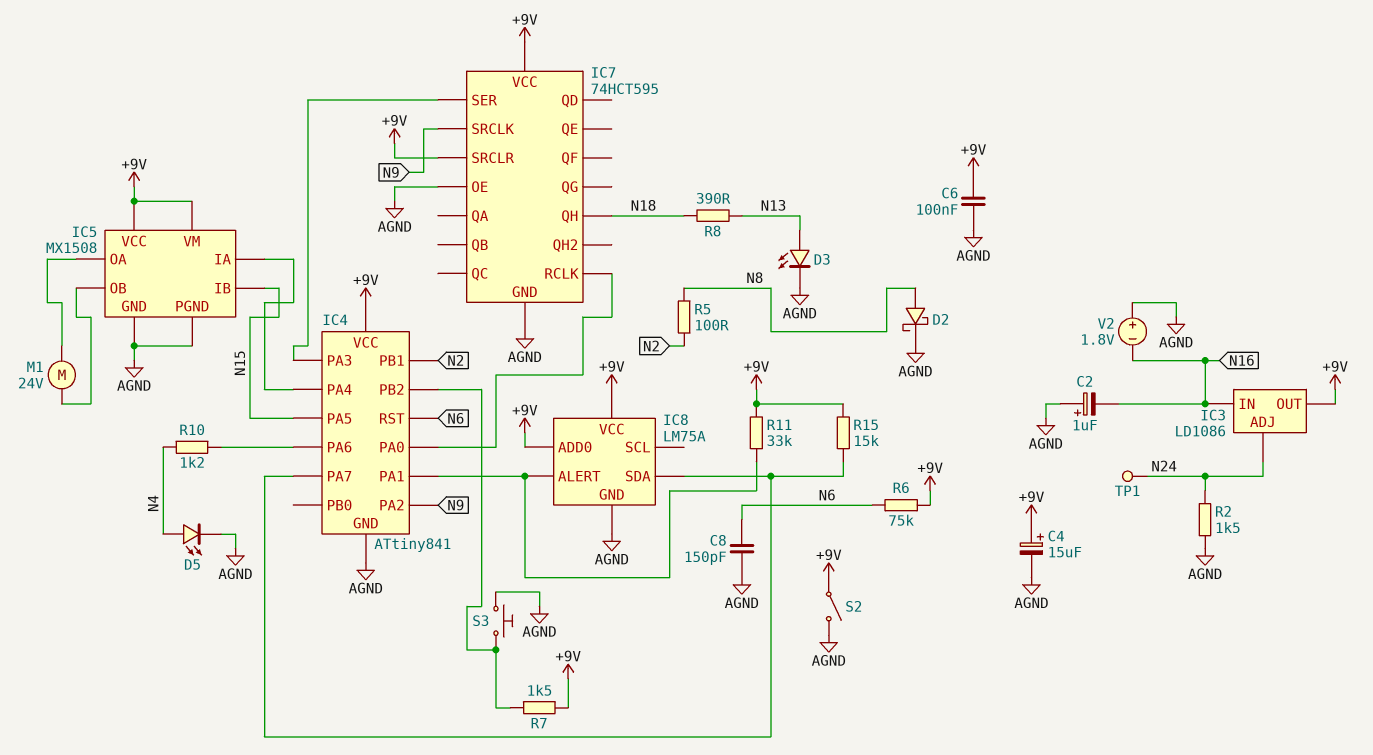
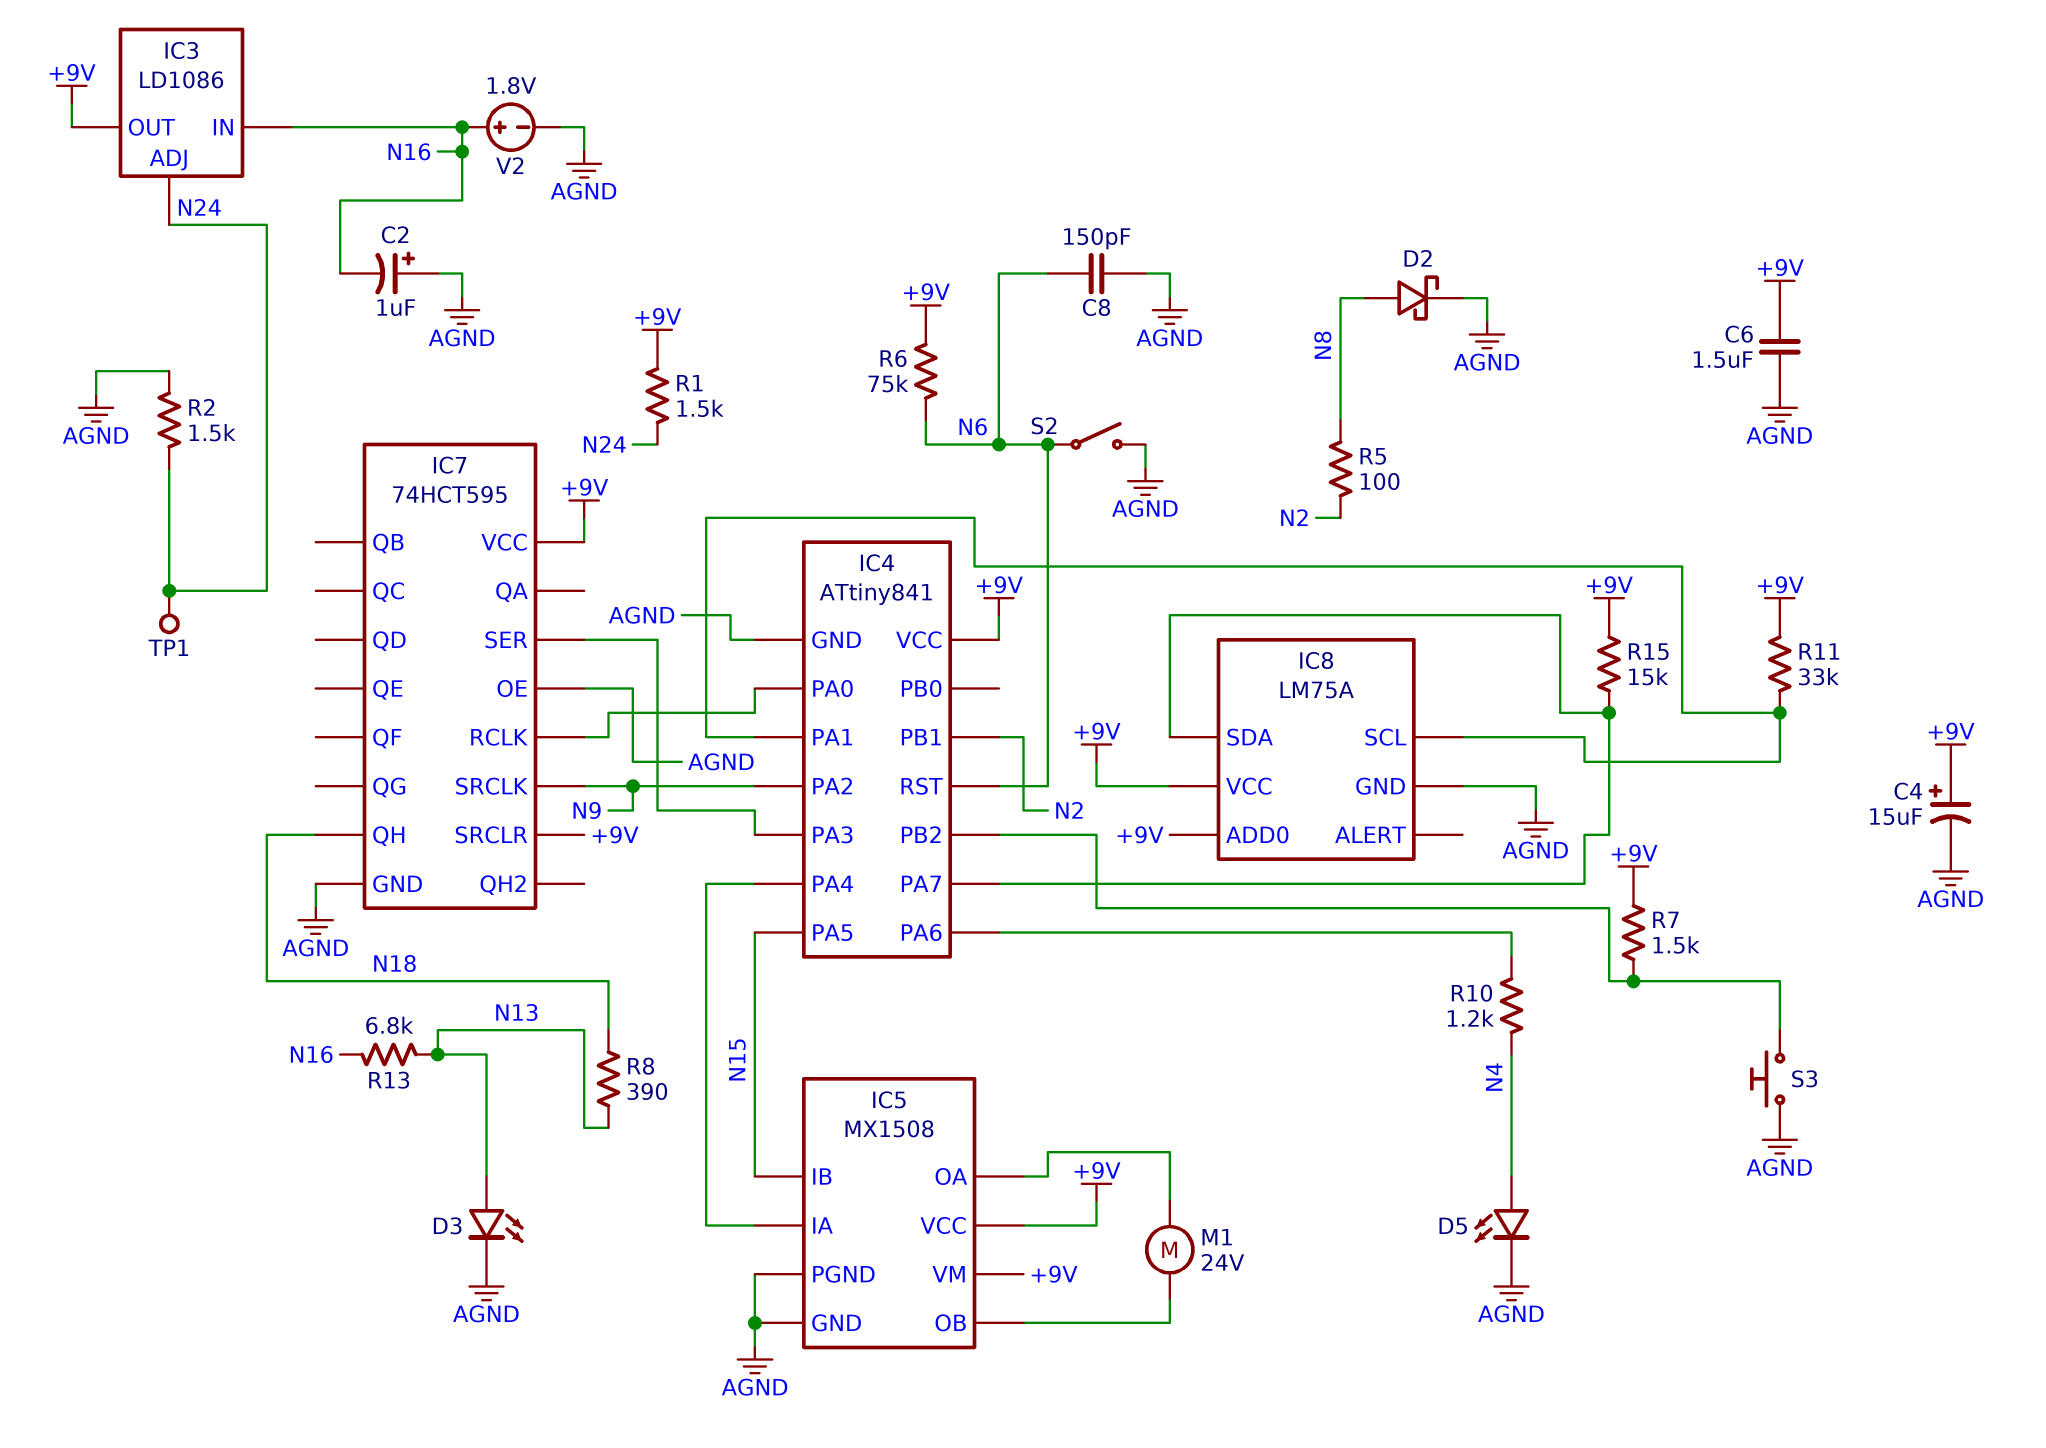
C6: 100nF (+9V, AGND) -> 1.5uF (+9V, AGND)
IC8 pin ALERT: IC4/PA1 -> none
IC8 pin SCL: none -> IC4/PA1
R1: none -> 1.5k (+9V, N24)
R13: none -> 6.8k (N13, N16)
S2: switch (+9V, AGND) -> switch (AGND, N6)
V2: 1.8V (plus AGND, minus N16) -> 1.8V (plus N16, minus AGND)

